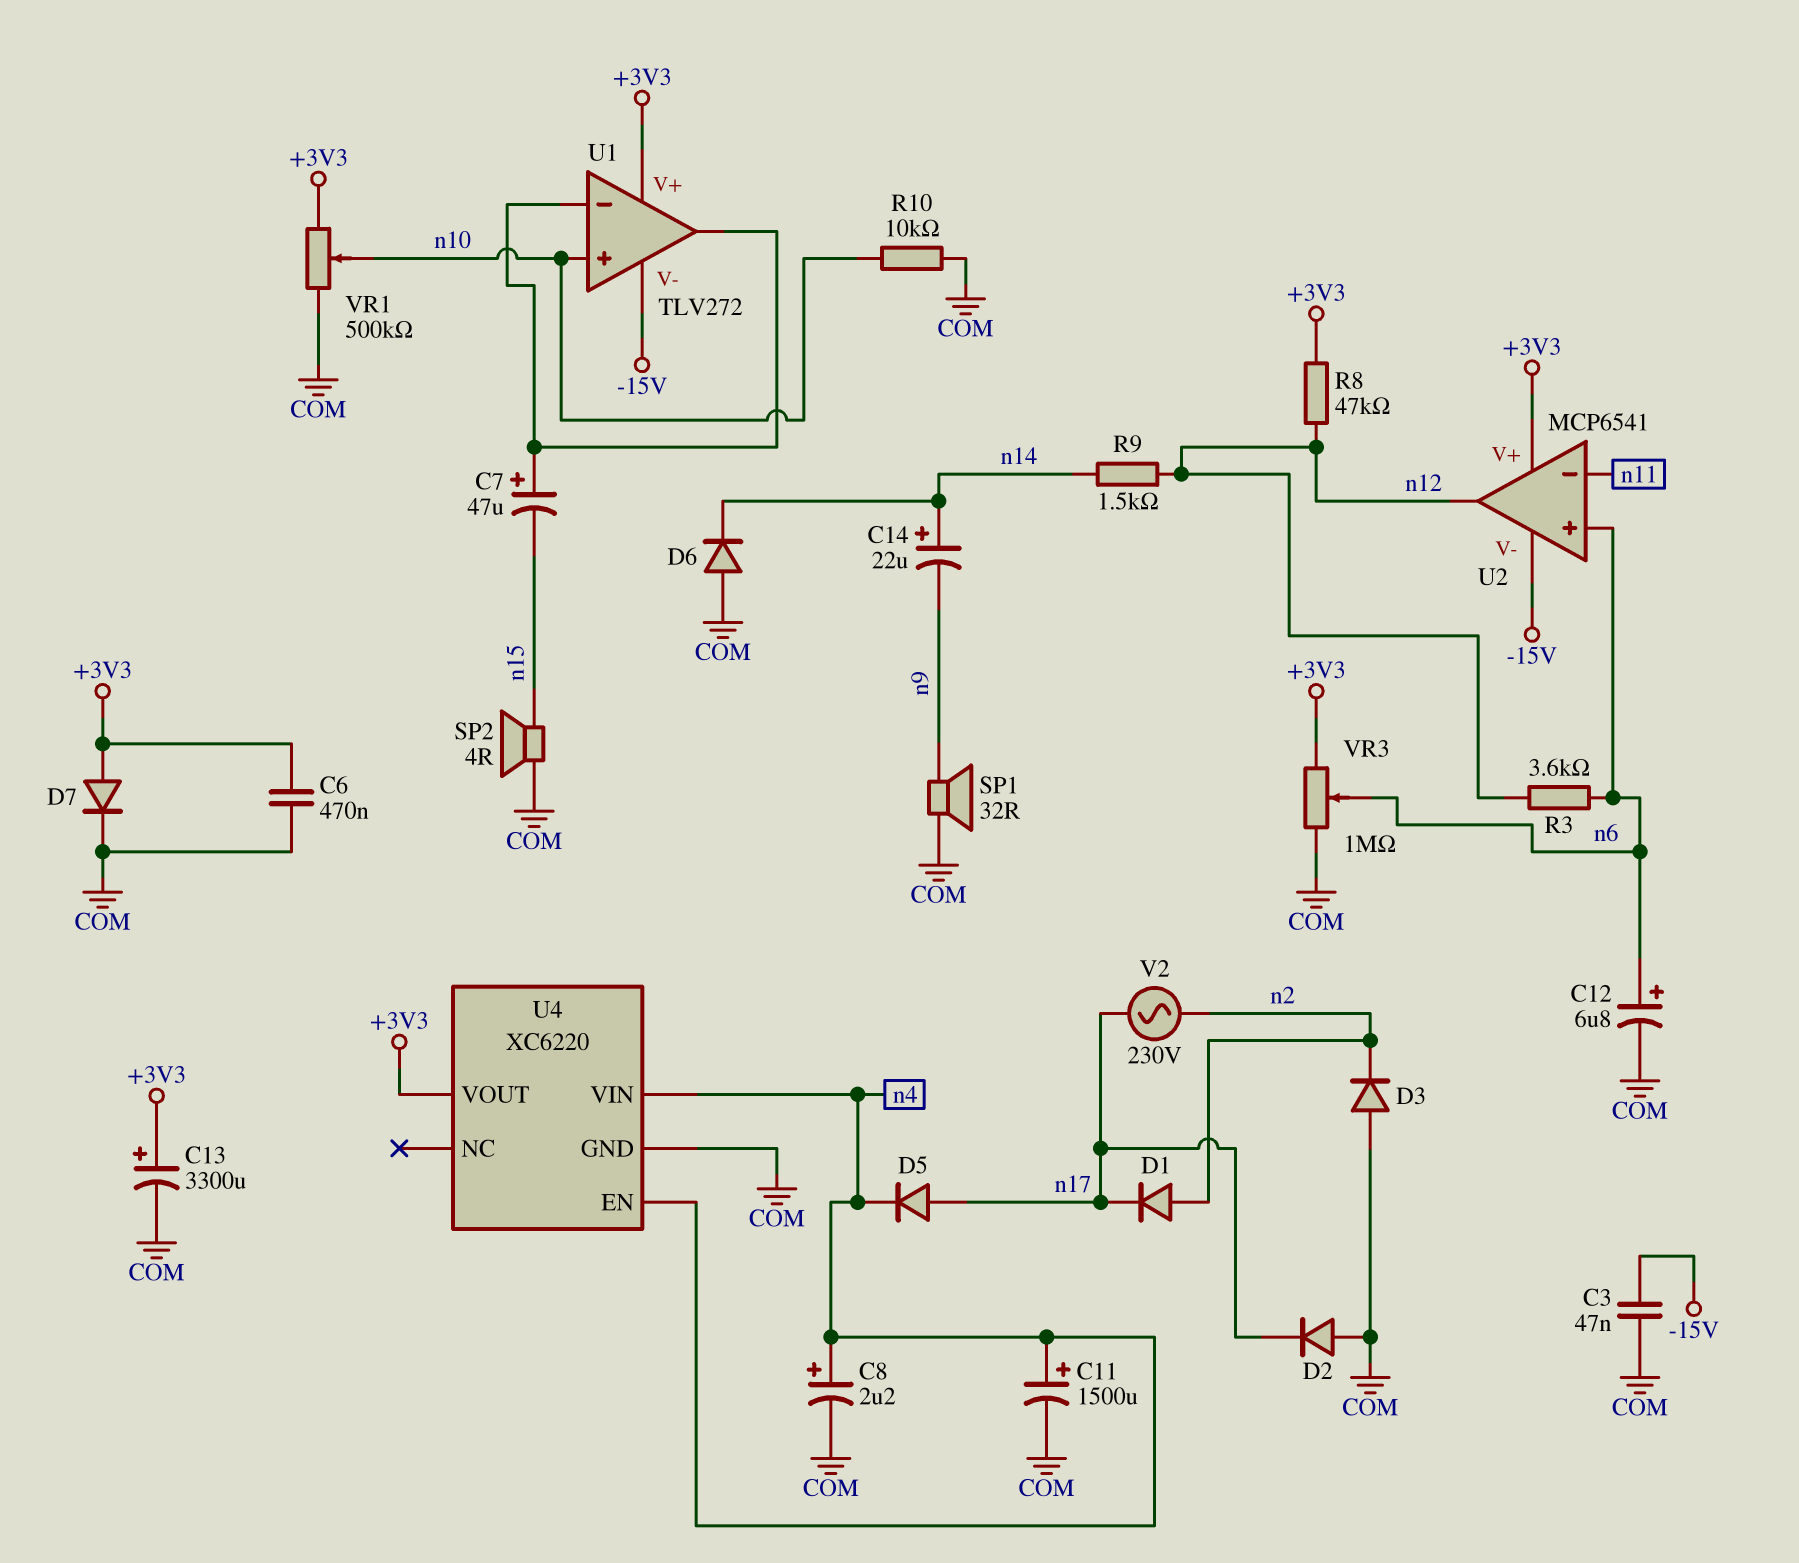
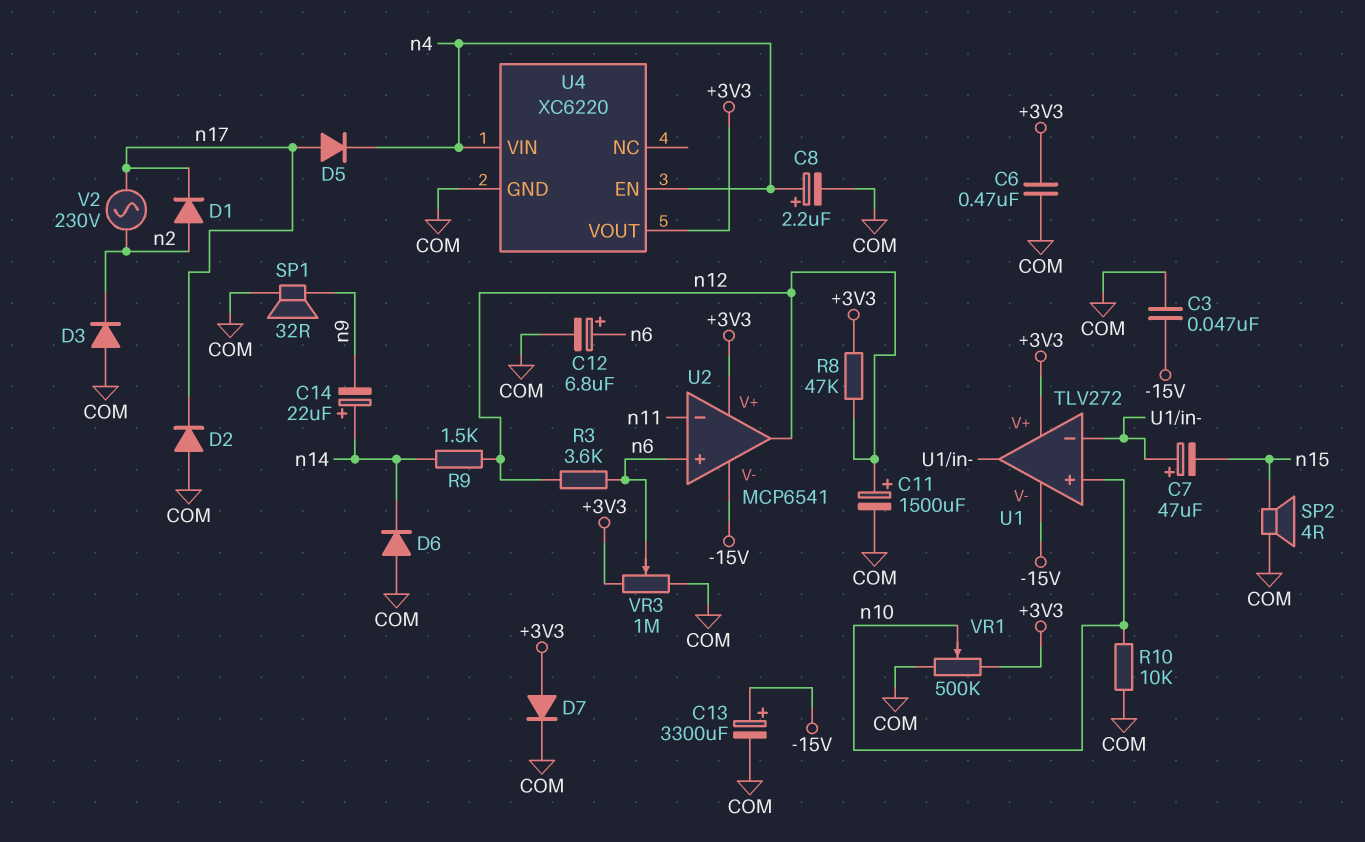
C11: 1500uF (plus n4, minus COM) -> 1500uF (plus n12, minus COM)
C13: 3300uF (plus +3V3, minus COM) -> 3300uF (plus -15V, minus COM)

